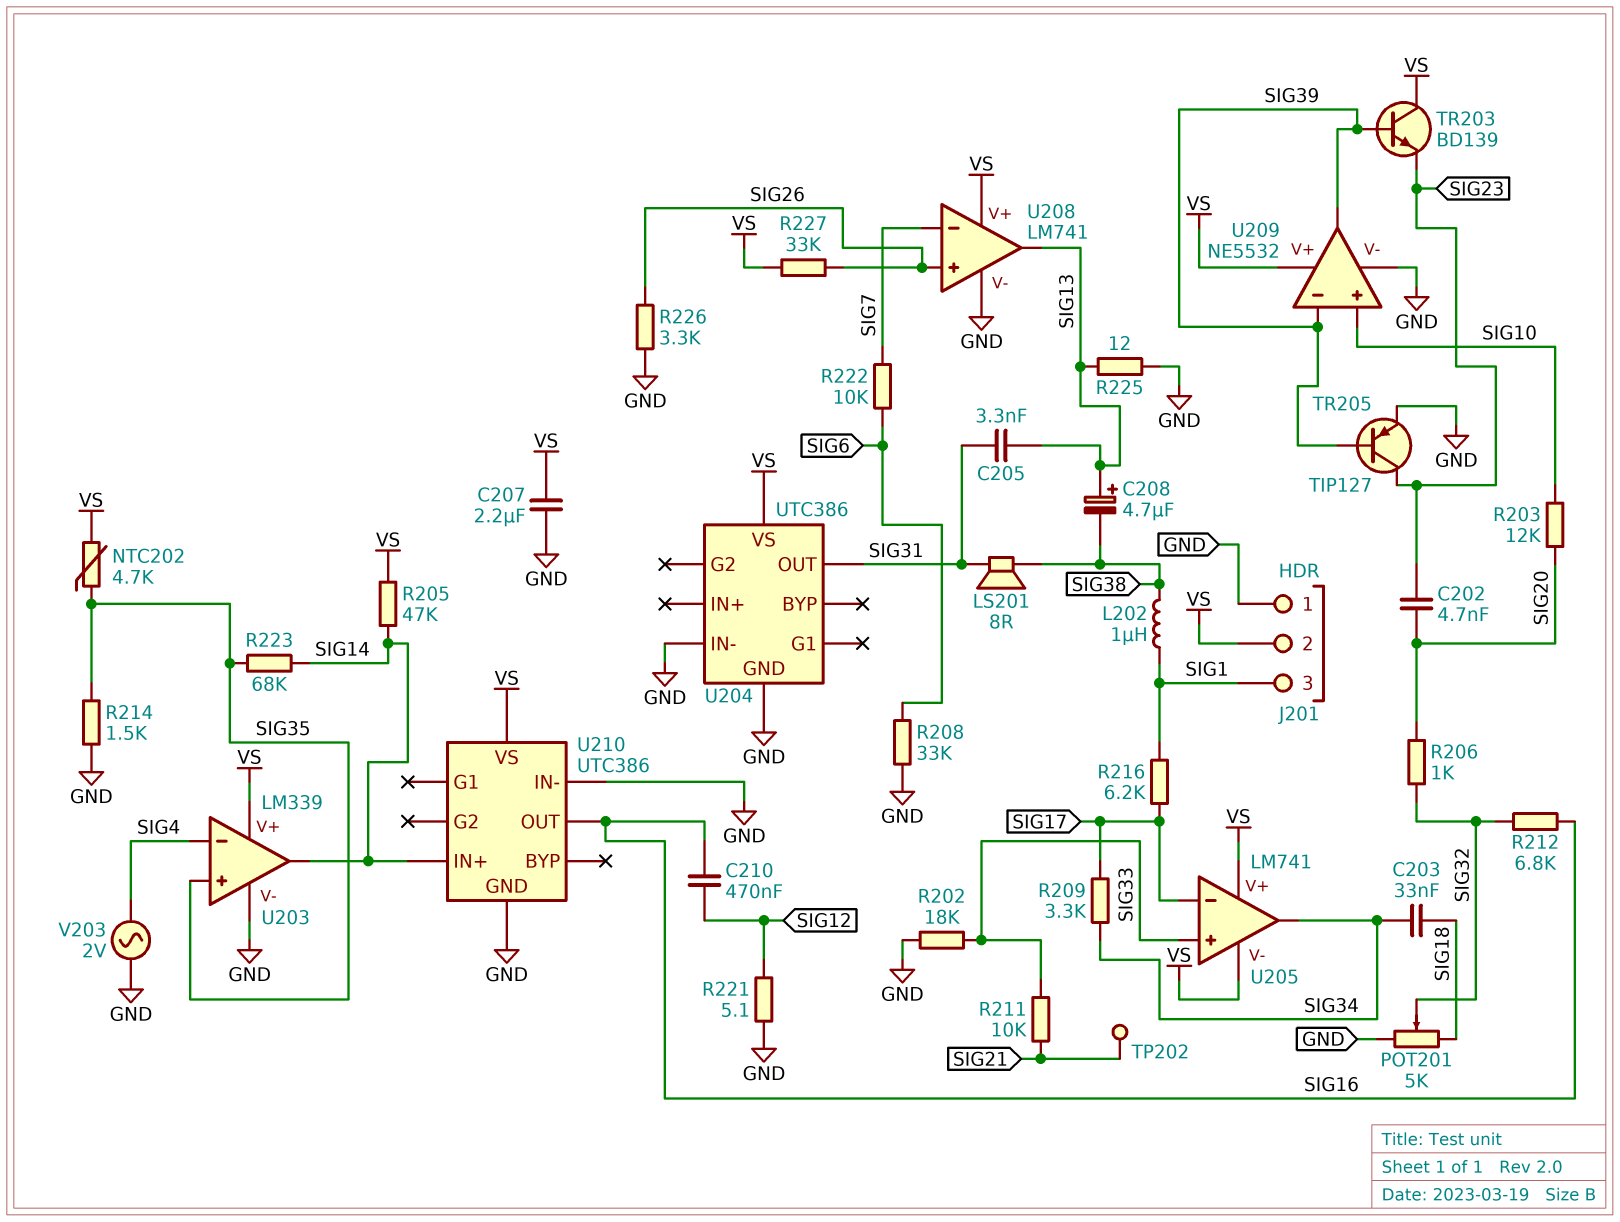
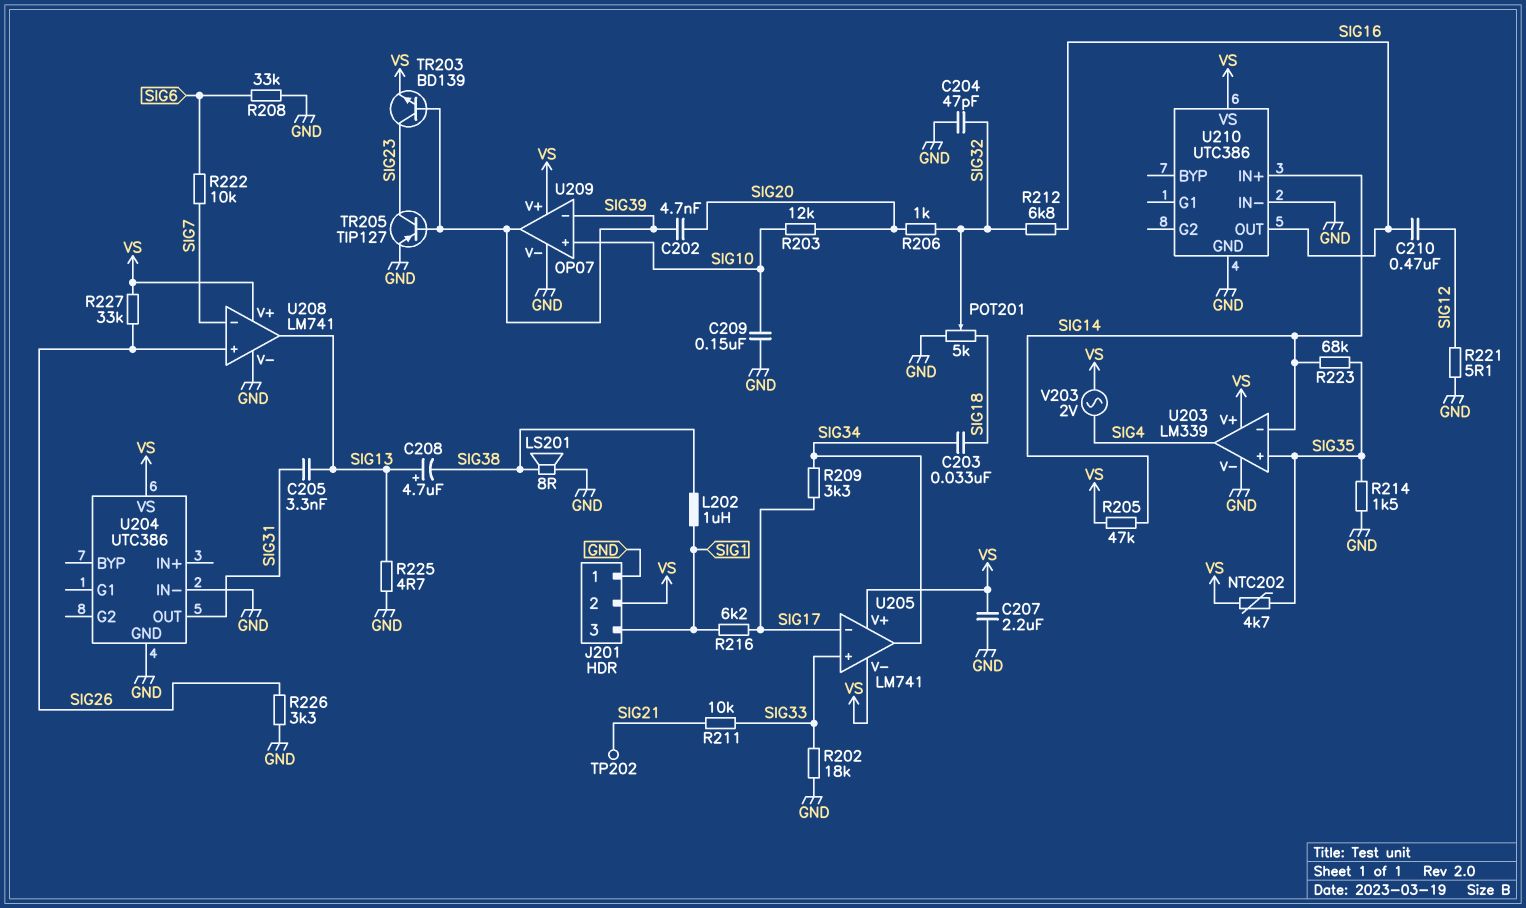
C202: 4.7nF (SIG20, SIG23) -> 4.7nF (SIG20, SIG39)
C204: none -> 47pF (GND, SIG32)
C209: none -> 150nF (GND, SIG10)
LS201: speaker 8R (SIG31, SIG38) -> speaker 8R (GND, SIG38)
R225: 12 (GND, SIG13) -> 4.7 (GND, SIG13)
TR203: NPN BD139 (B SIG39, C VS, E SIG23) -> NPN BD139 (B SIG39, C SIG23, E VS)
U203 pin in-: SIG4 -> SIG14
U203 pin out: SIG14 -> SIG4
U209: NE5532 -> OP07
V203: AC 2V (GND, SIG4) -> AC 2V (SIG4, VS)

